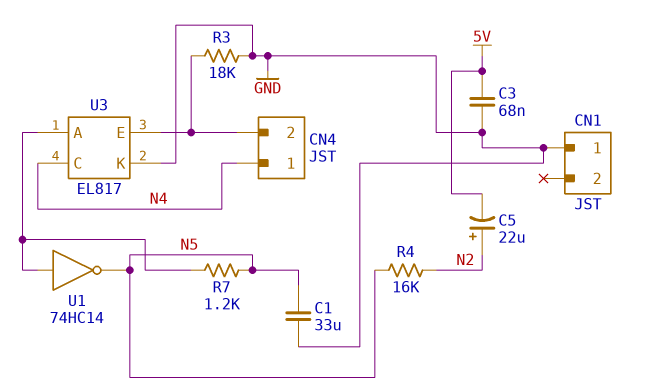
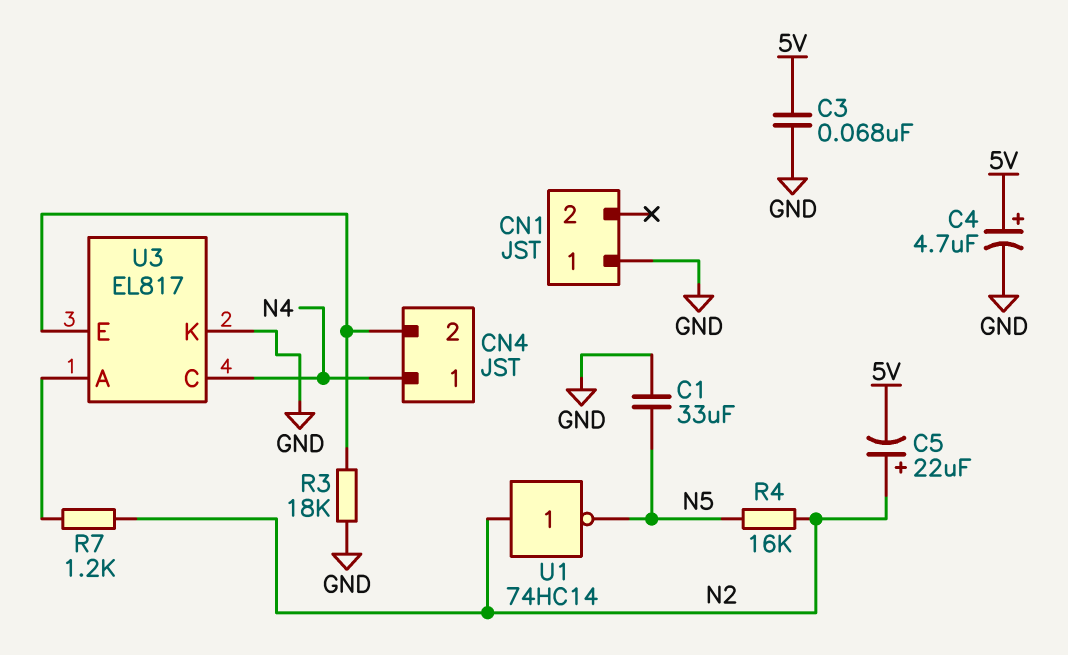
C4: none -> 4.7uF (plus 5V, minus GND)
R7: 1.2k (N5, U3/A) -> 1.2k (N2, U3/A)
U1: NOT 74HC14 (in U3/A, out N5) -> NOT 74HC14 (in N2, out N5)

